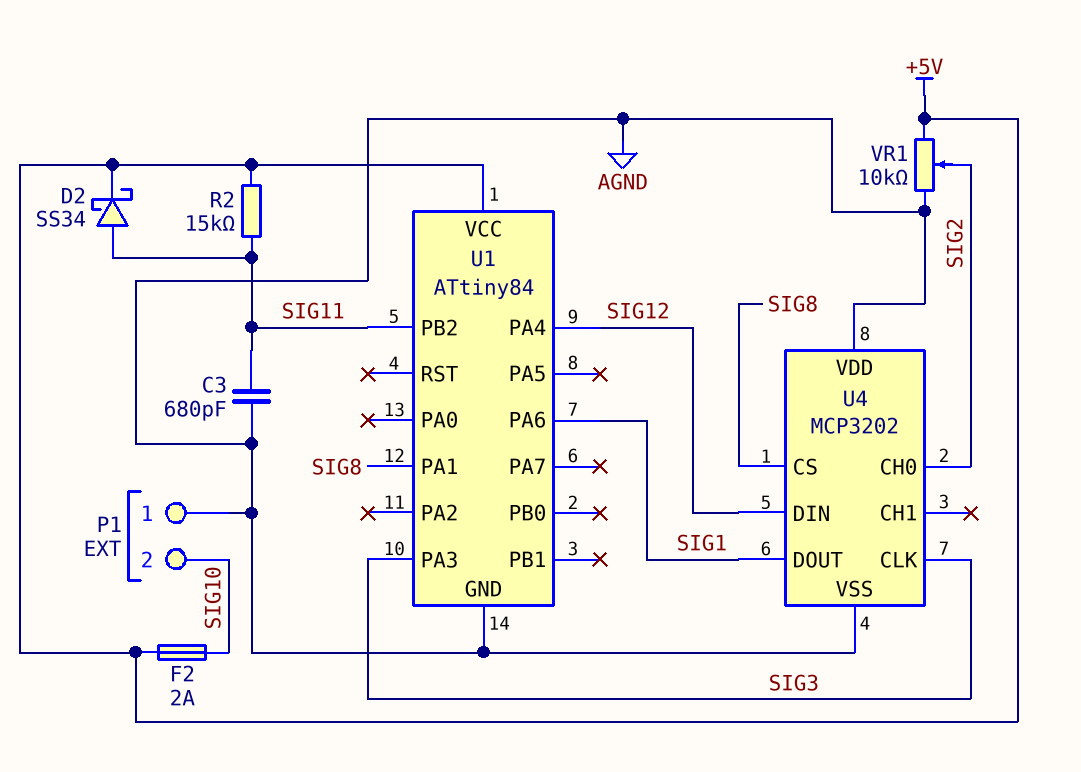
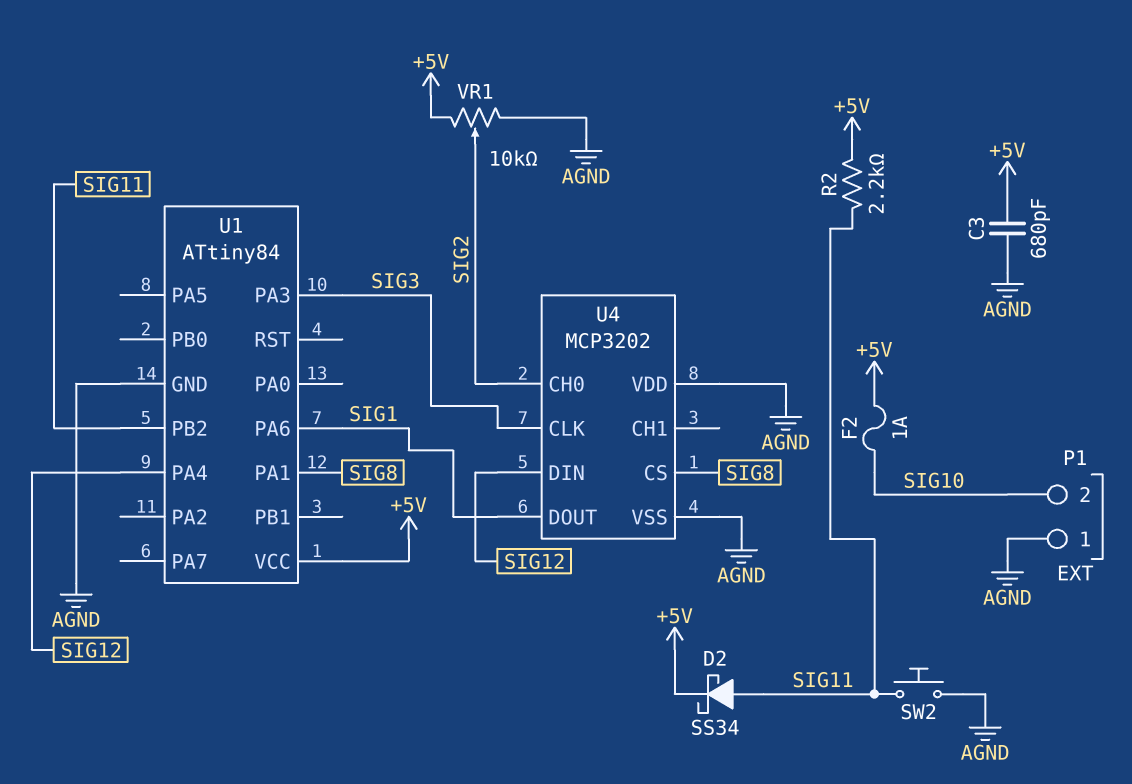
C3: 680pF (AGND, SIG11) -> 680pF (+5V, AGND)
F2: 2A (+5V, SIG10) -> 1A (+5V, SIG10)
R2: 15k (+5V, SIG11) -> 2.2k (+5V, SIG11)
SW2: none -> button (AGND, SIG11)

